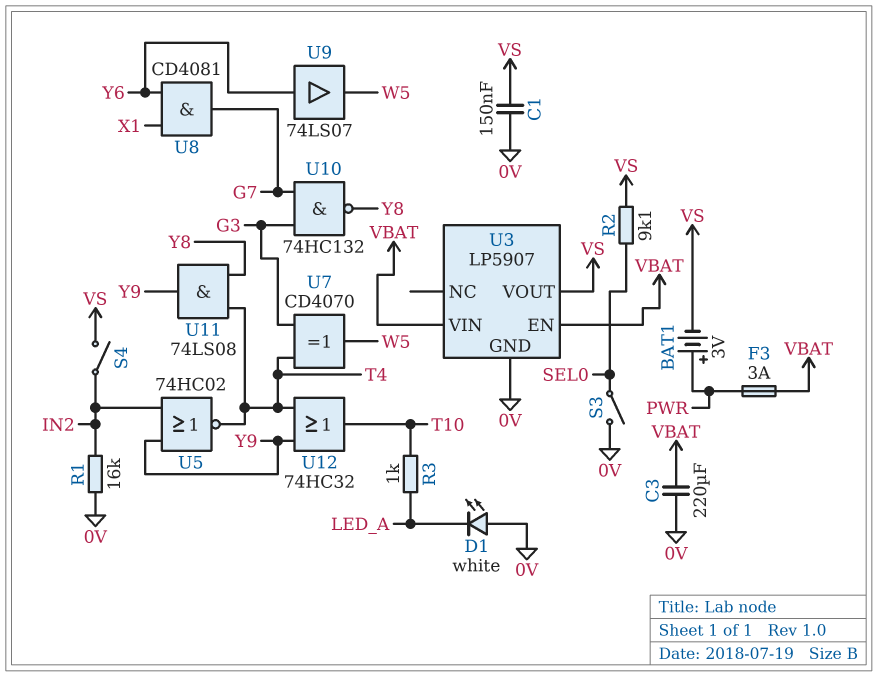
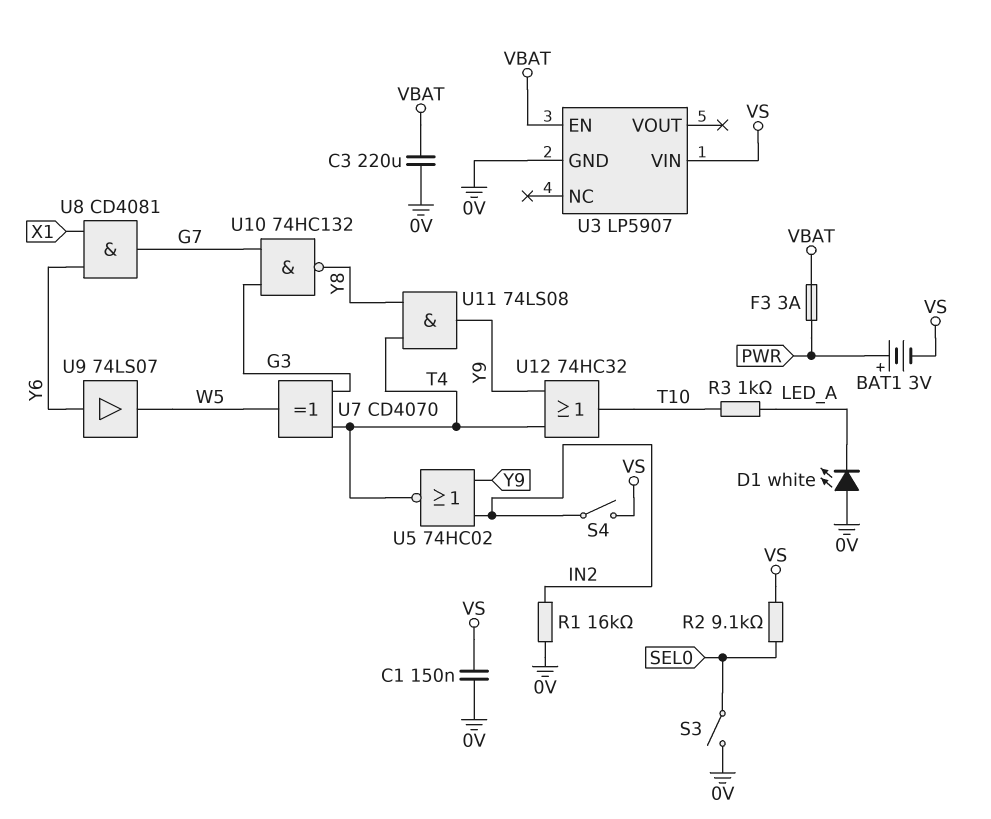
U3 pin VIN: VBAT -> VS
U3 pin VOUT: VS -> none

